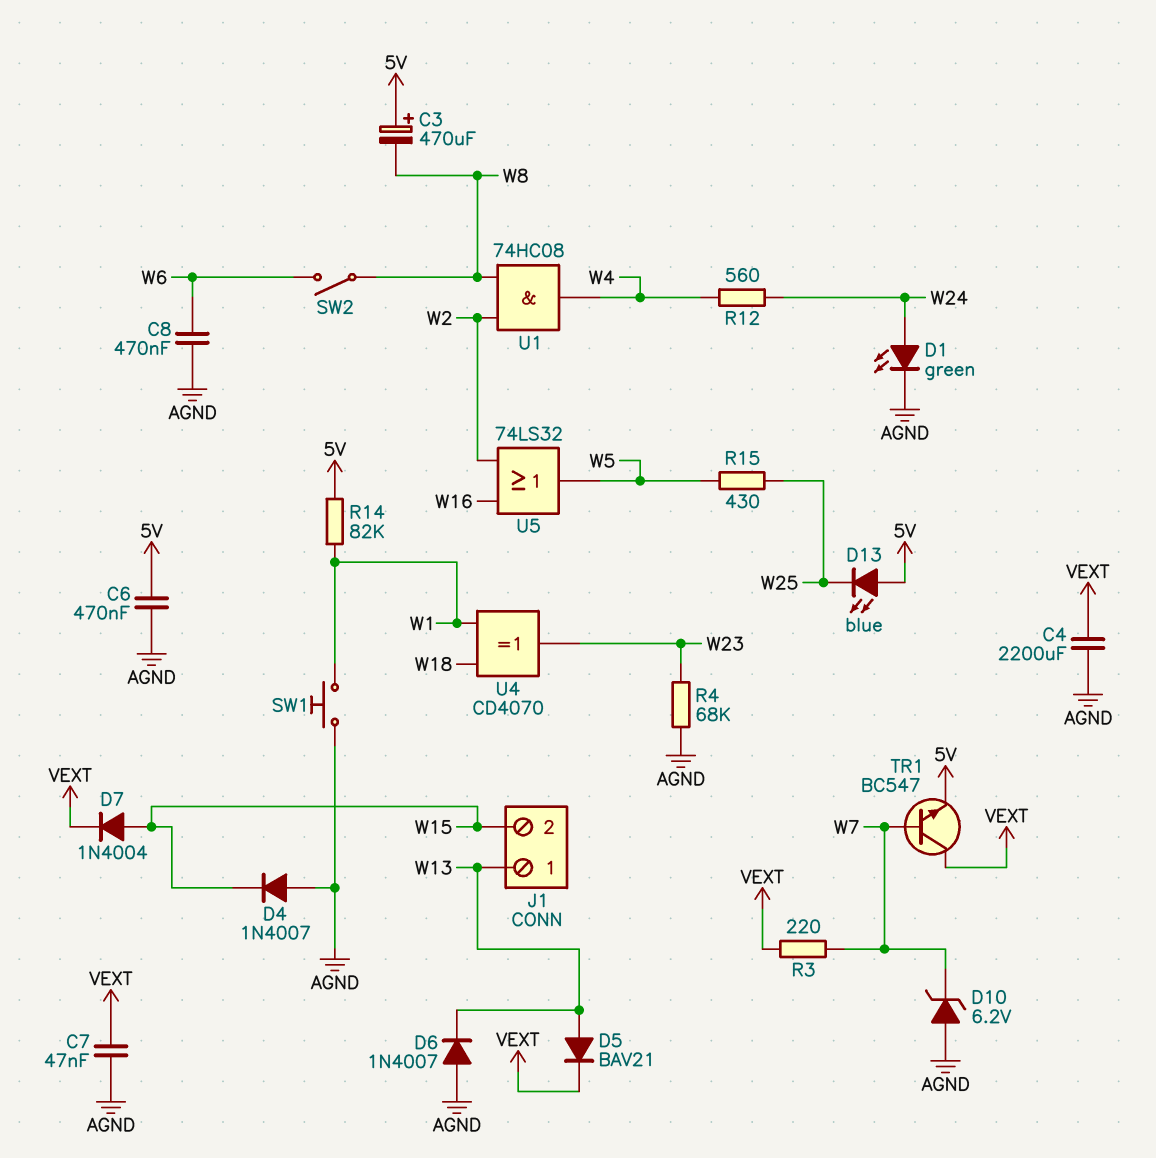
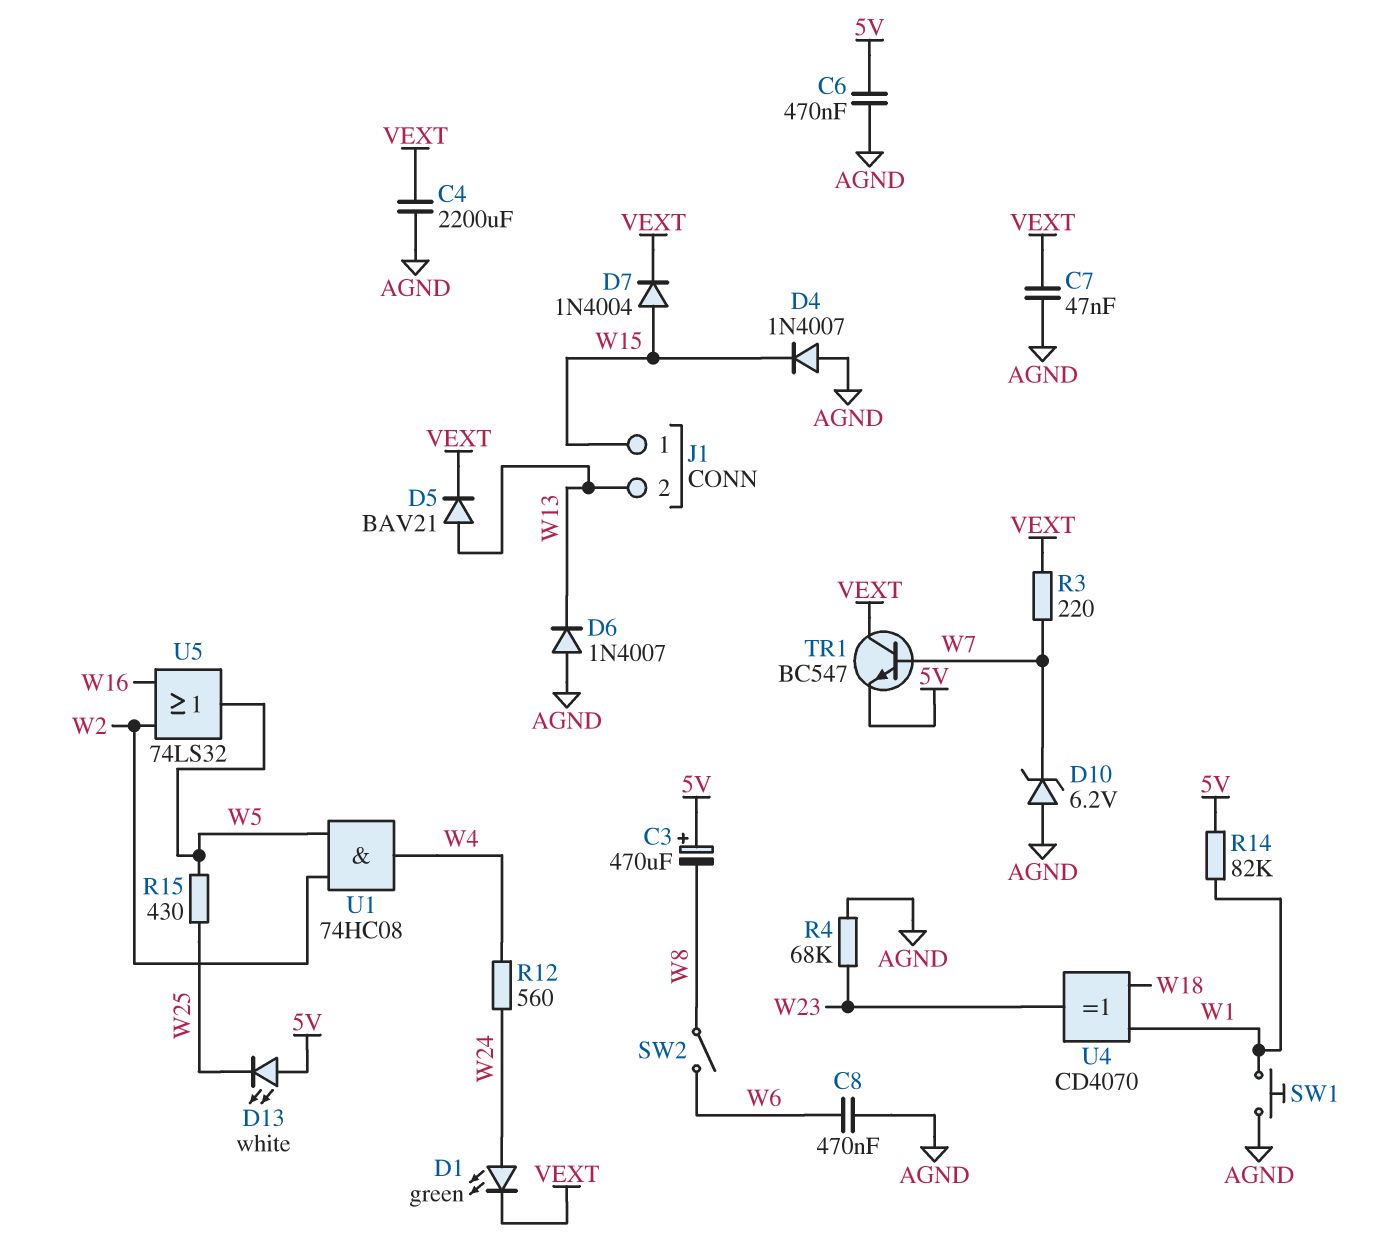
D1: LED green (A W24, K AGND) -> LED green (A W24, K VEXT)
D13: LED blue (A 5V, K W25) -> LED white (A 5V, K W25)
J1 pin 1: W13 -> W15
J1 pin 2: W15 -> W13
U1: AND 74HC08 (in W2, in W8, out W4) -> AND 74HC08 (in W2, in W5, out W4)

